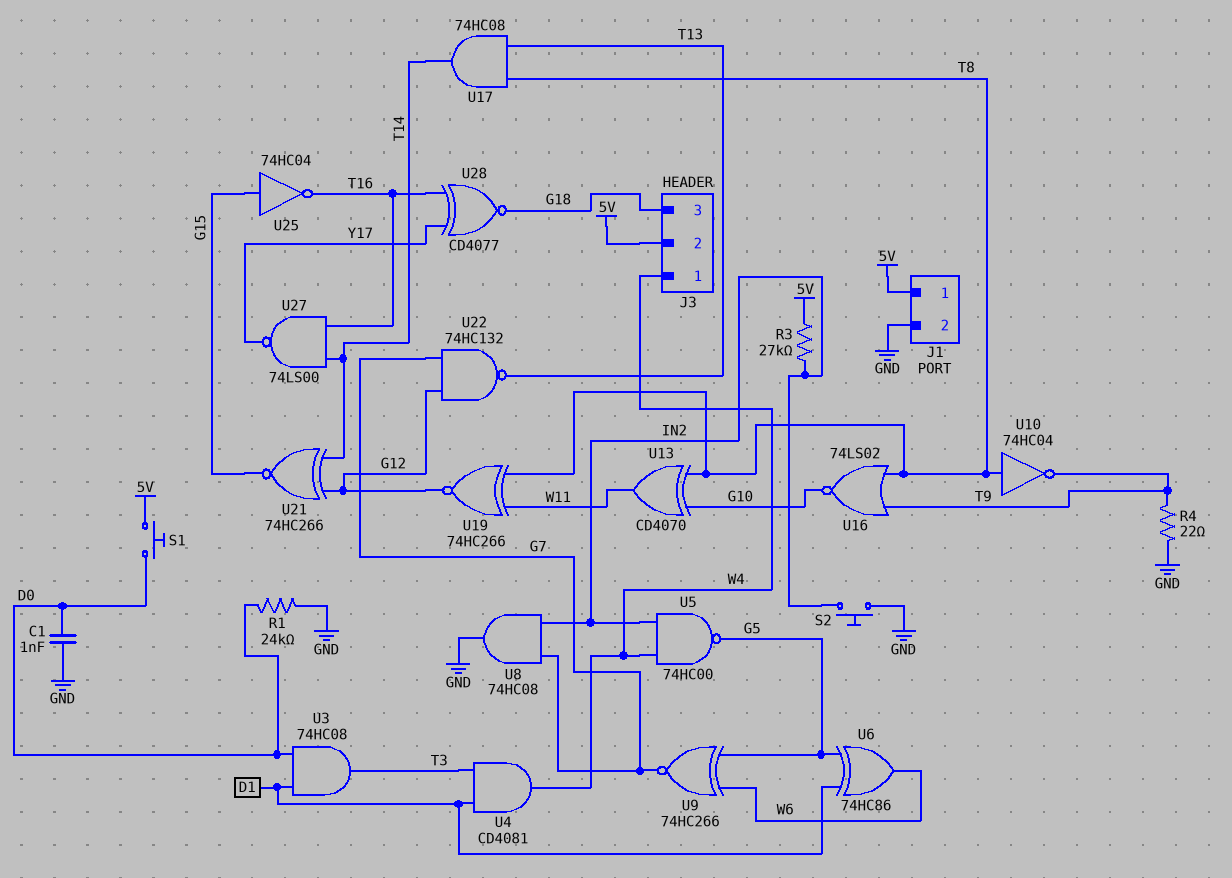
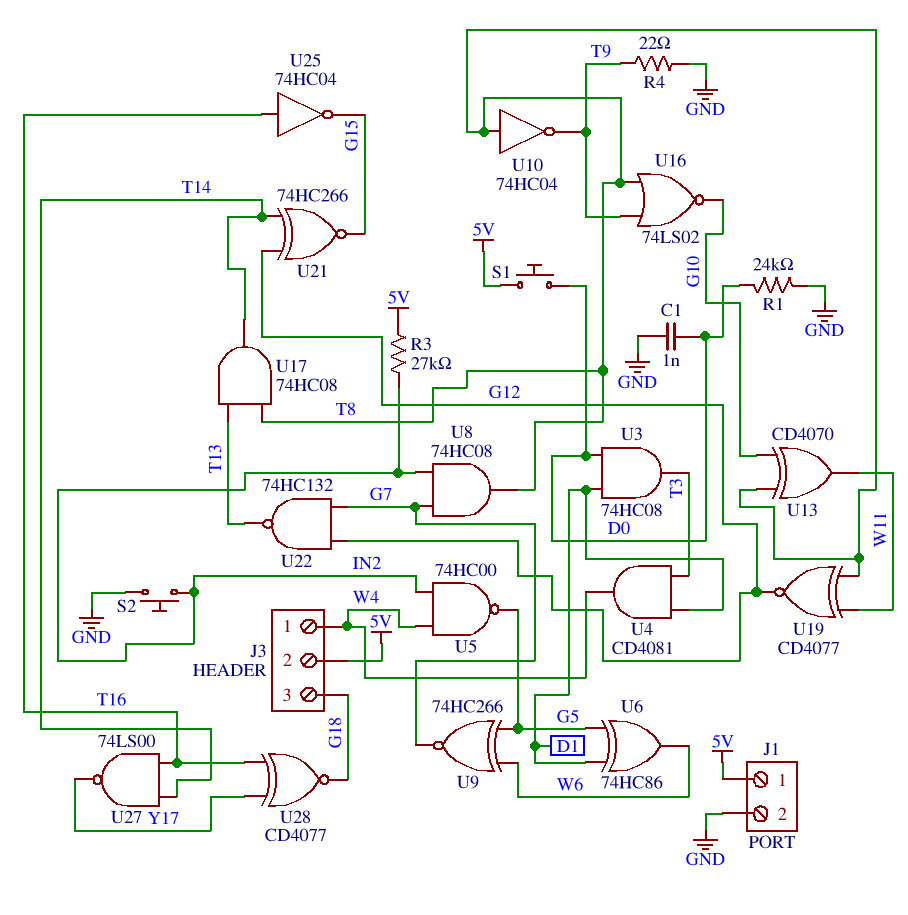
U8: AND 74HC08 (in G7, in IN2, out GND) -> AND 74HC08 (in G7, in IN2, out T8)
U19: XNOR 74HC266 (in T8, in W11, out G12) -> XNOR CD4077 (in T8, in W11, out G12)
U25: NOT 74HC04 (in G15, out T16) -> NOT 74HC04 (in T16, out G15)

